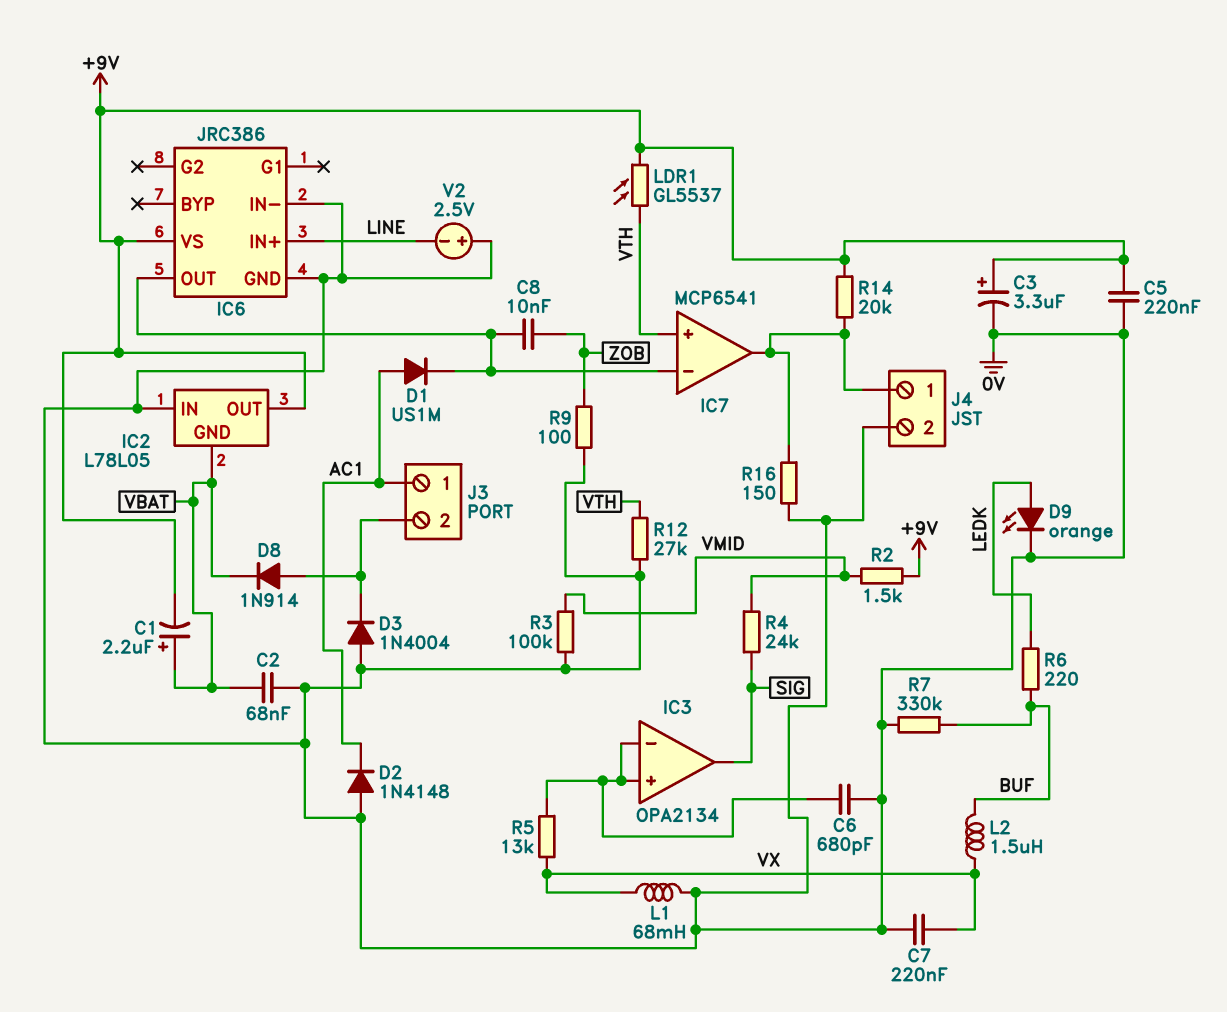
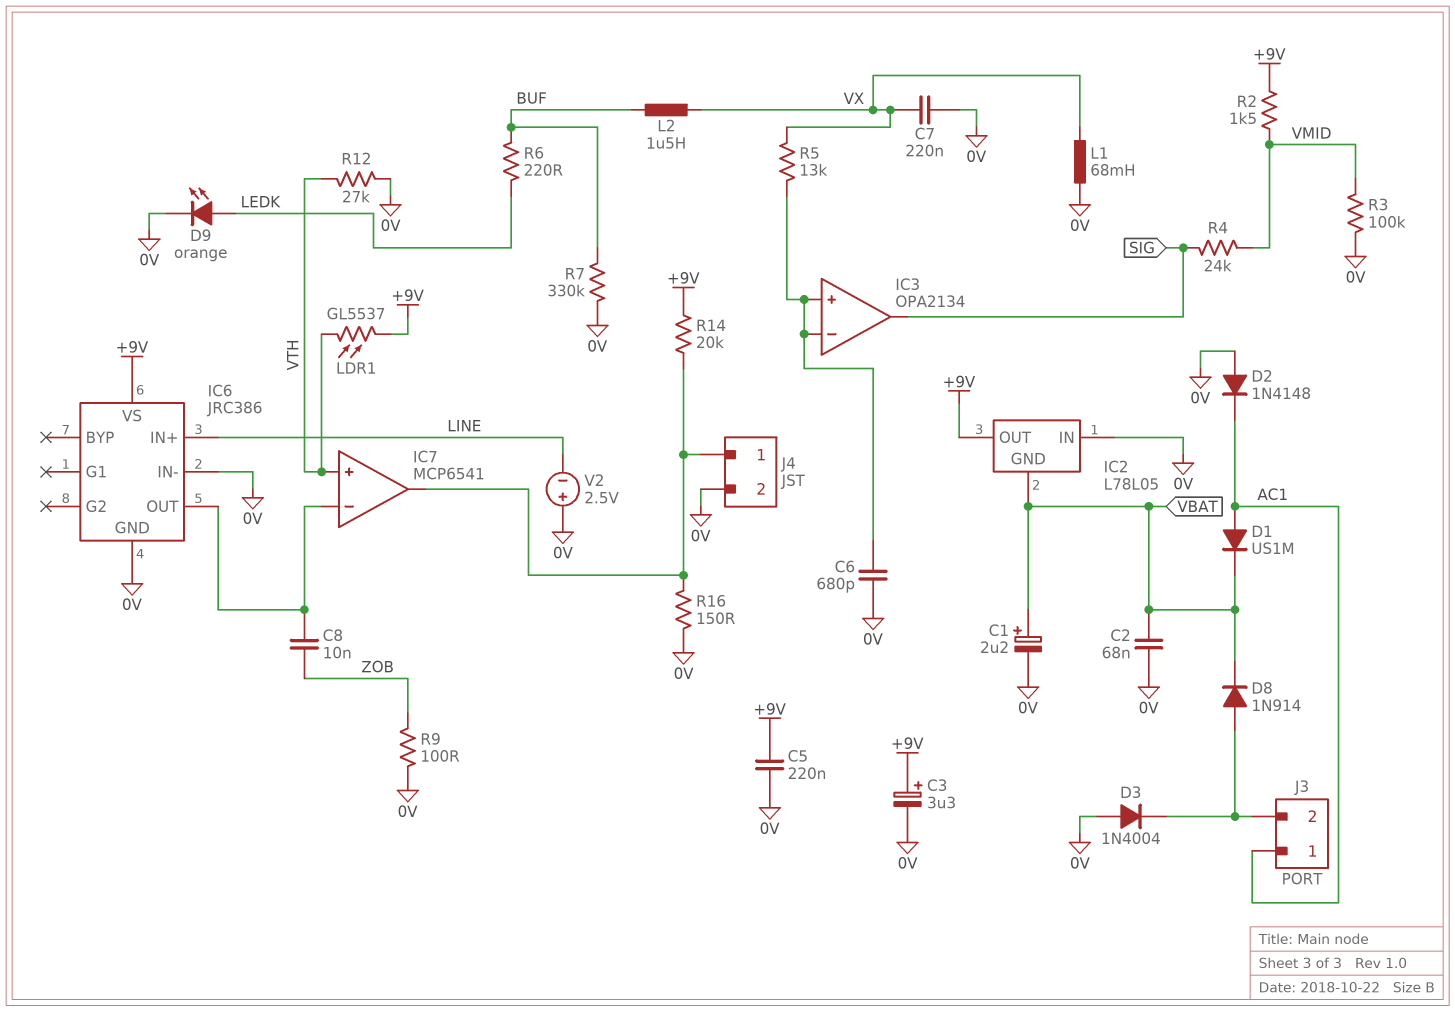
C1: 2.2uF (plus VBAT, minus +9V) -> 2.2uF (plus VBAT, minus 0V)
D1: diode US1M (A AC1, K IC6/OUT) -> diode US1M (A AC1, K VBAT)

